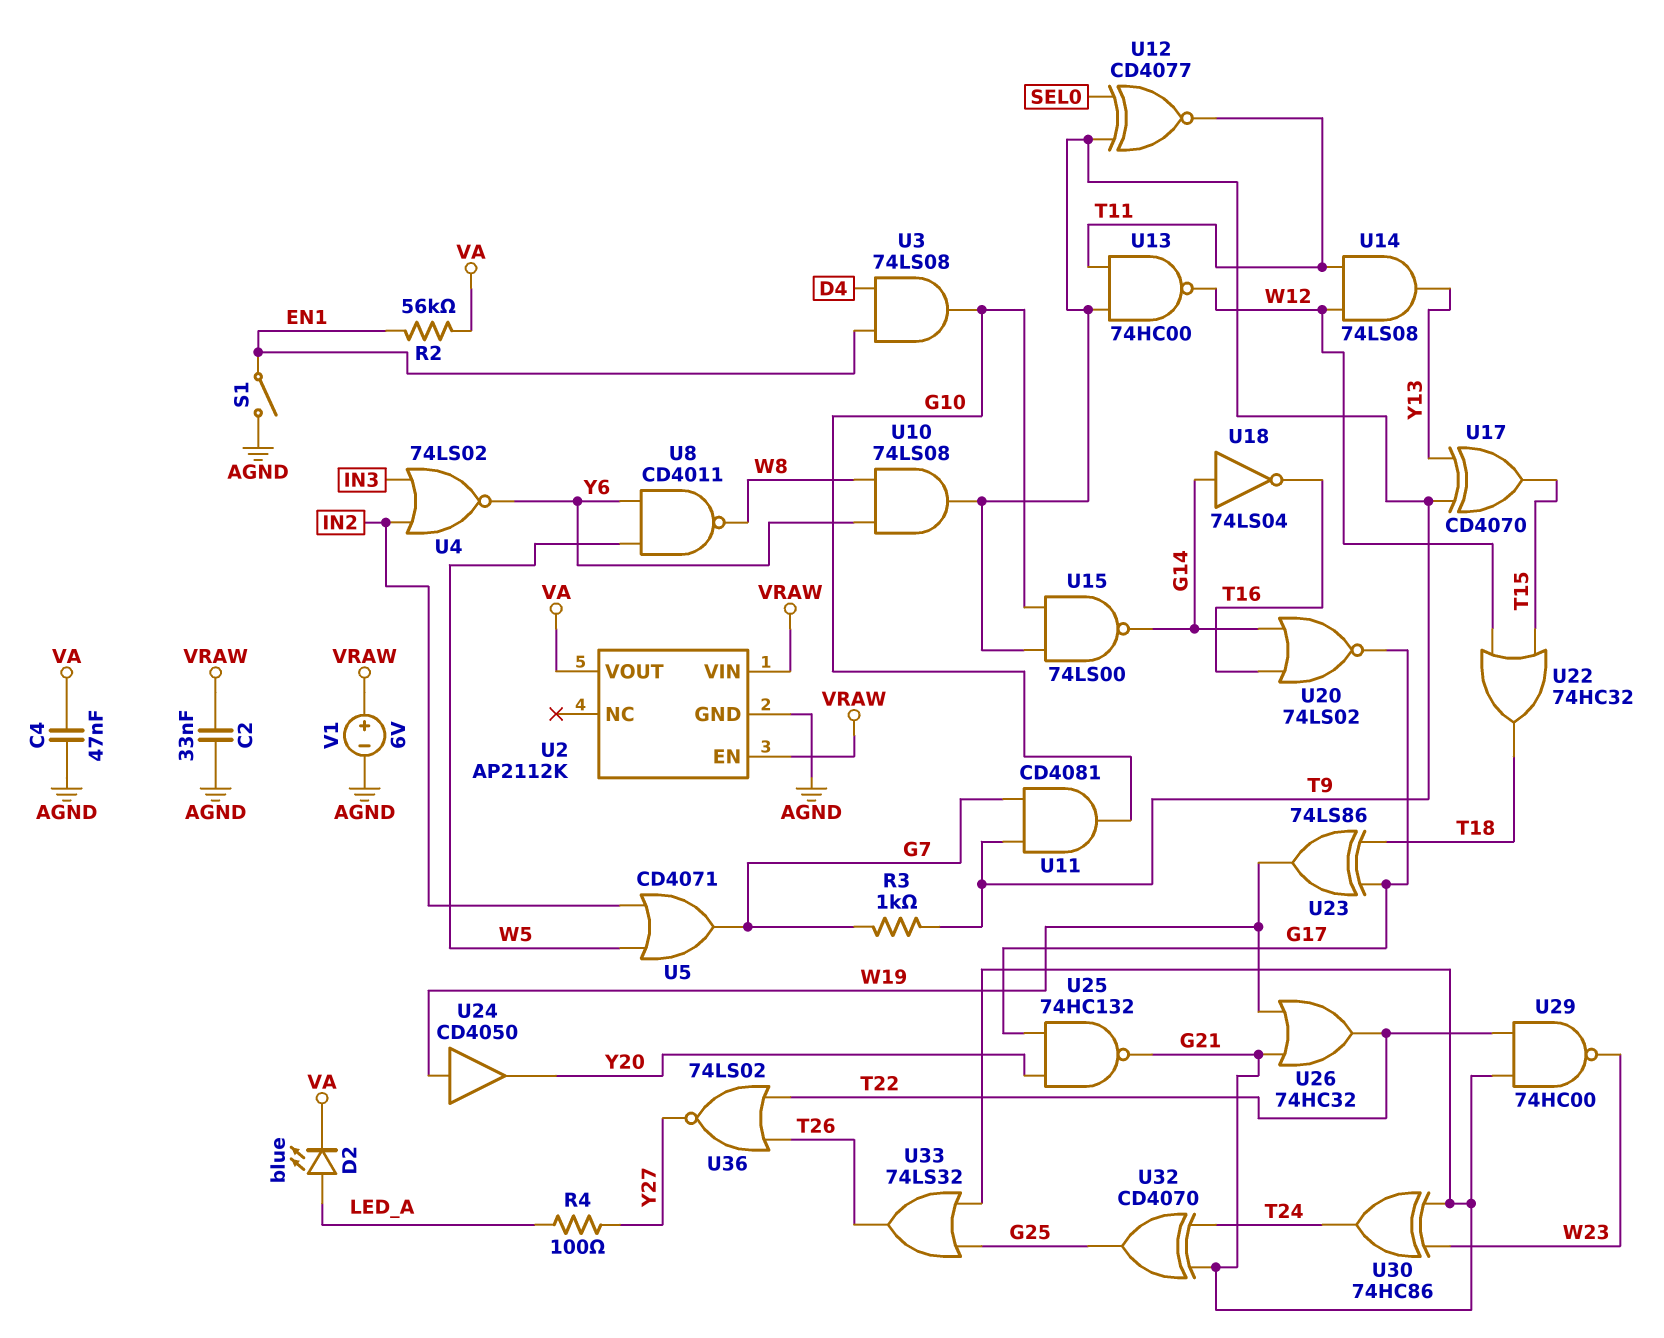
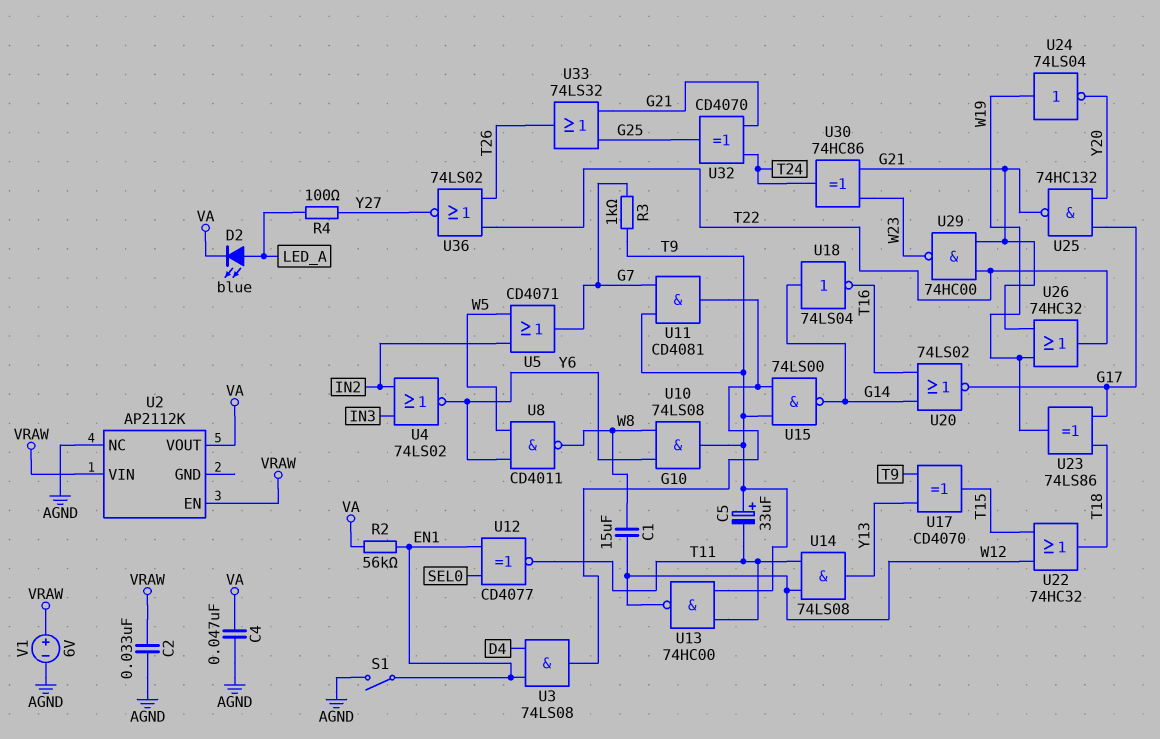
C1: none -> 15uF (W8, W12)
C5: none -> 33uF (plus T9, minus T11)
U2 pin GND: AGND -> none
U2 pin NC: none -> AGND
U12: XNOR CD4077 (in SEL0, in T9, out T11) -> XNOR CD4077 (in EN1, in SEL0, out T11)
U24: buffer CD4050 (in W19, out Y20) -> NOT 74LS04 (in W19, out Y20)

